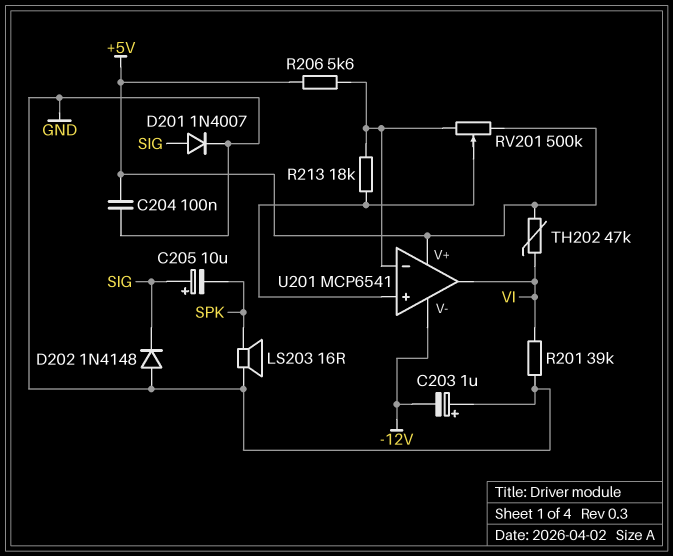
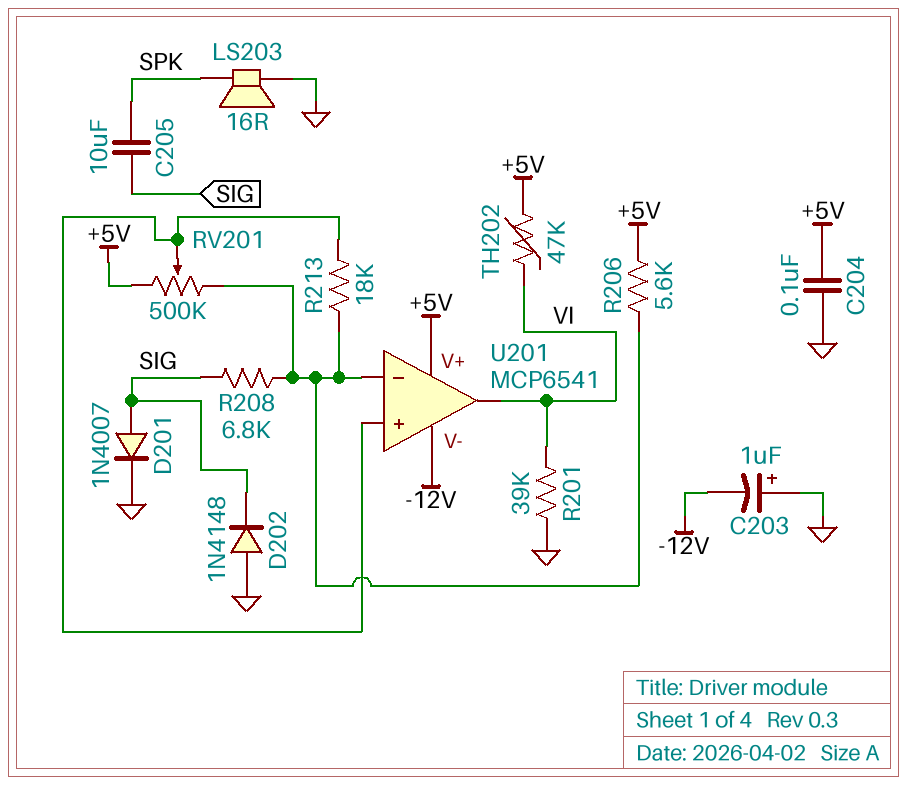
C205: 10uF (plus SIG, minus SPK) -> 10uF (SIG, SPK)
R208: none -> 6.8k (SIG, U201/in-)

